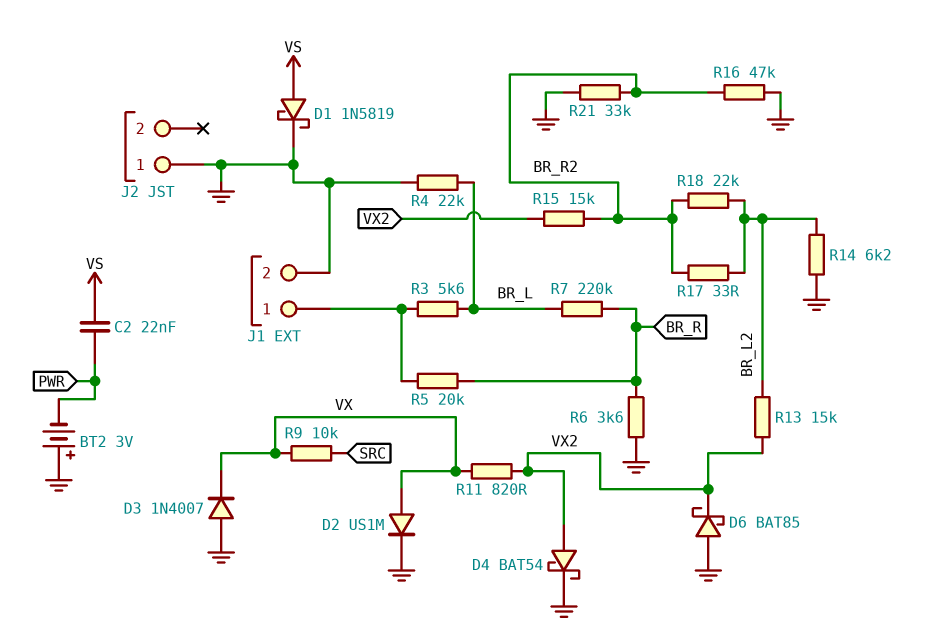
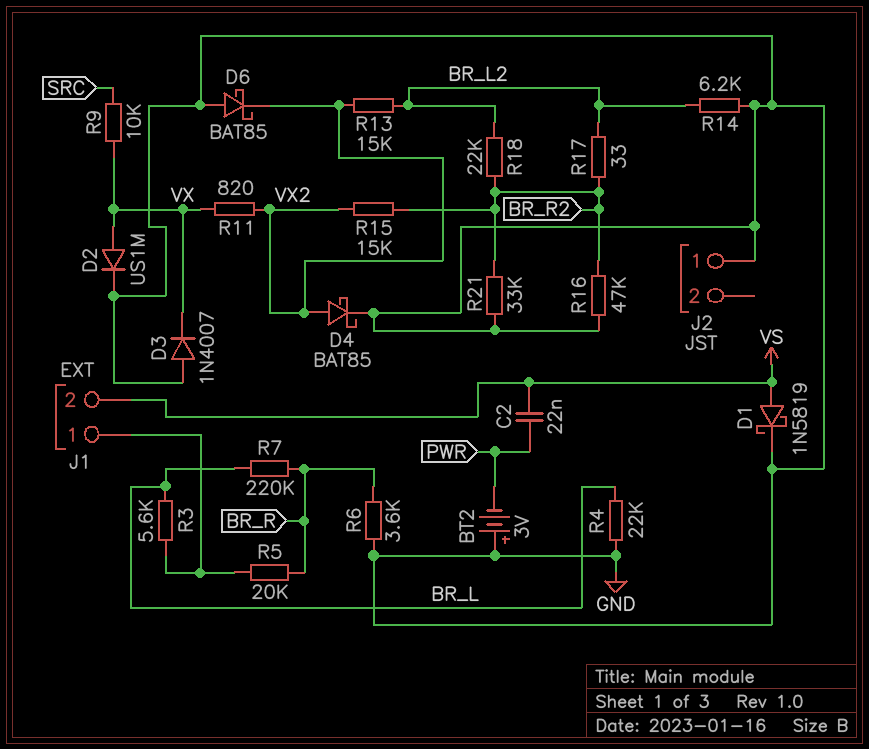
D4: schottky BAT54 (A VX2, K GND) -> schottky BAT85 (A VX2, K GND)
J1 pin 2: GND -> VS

